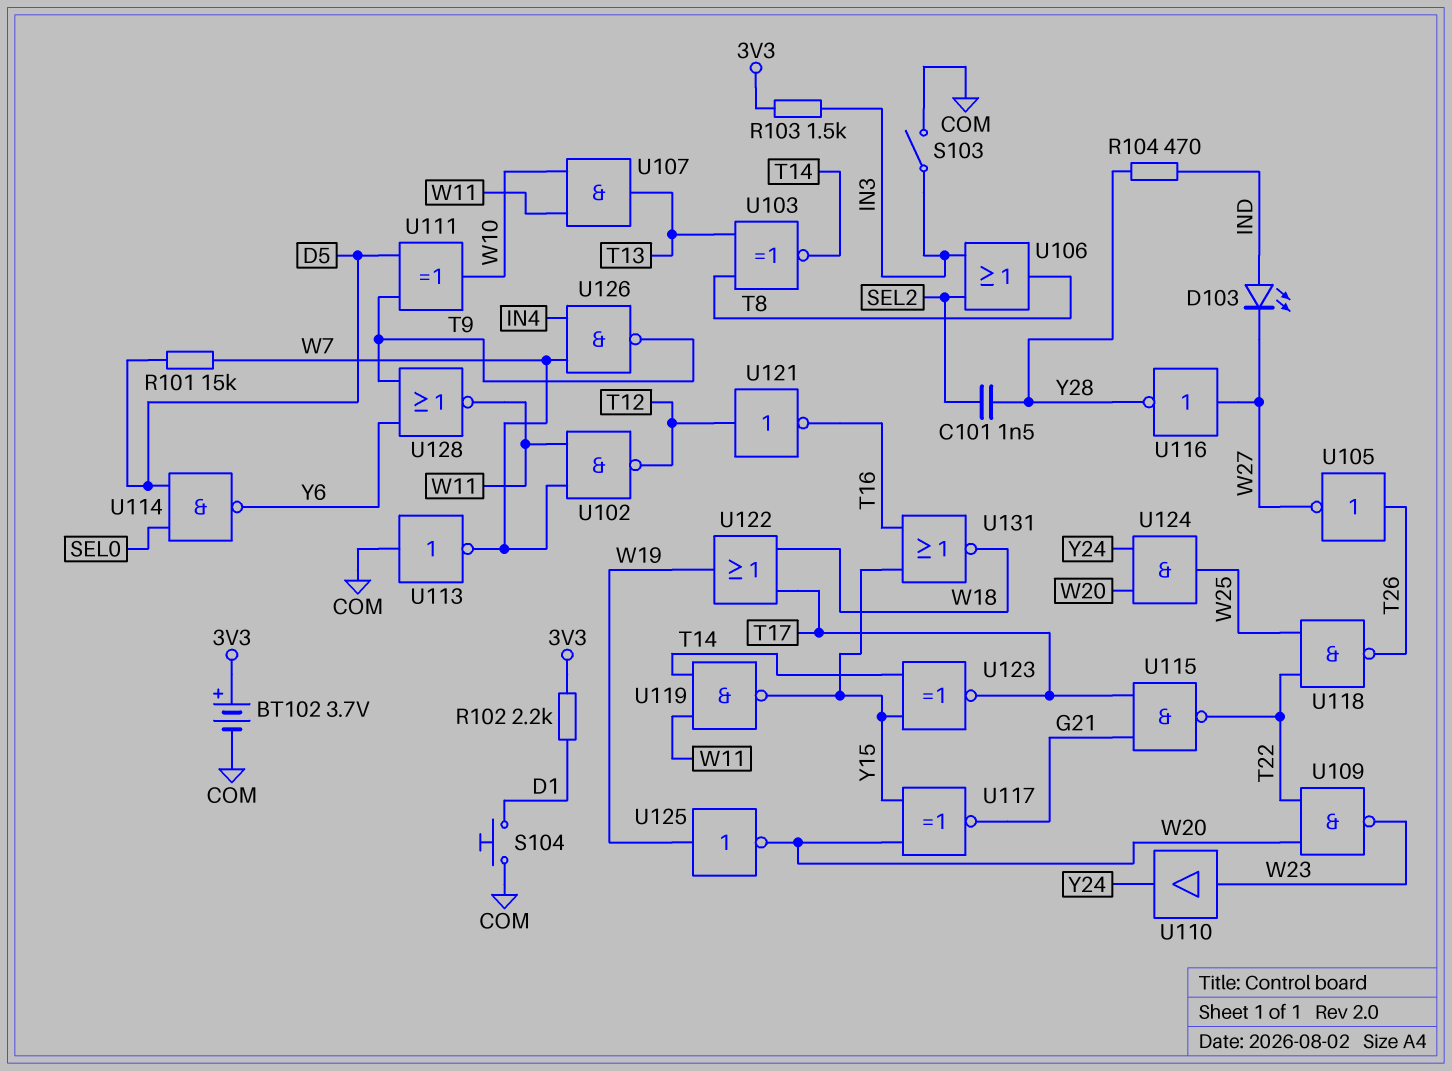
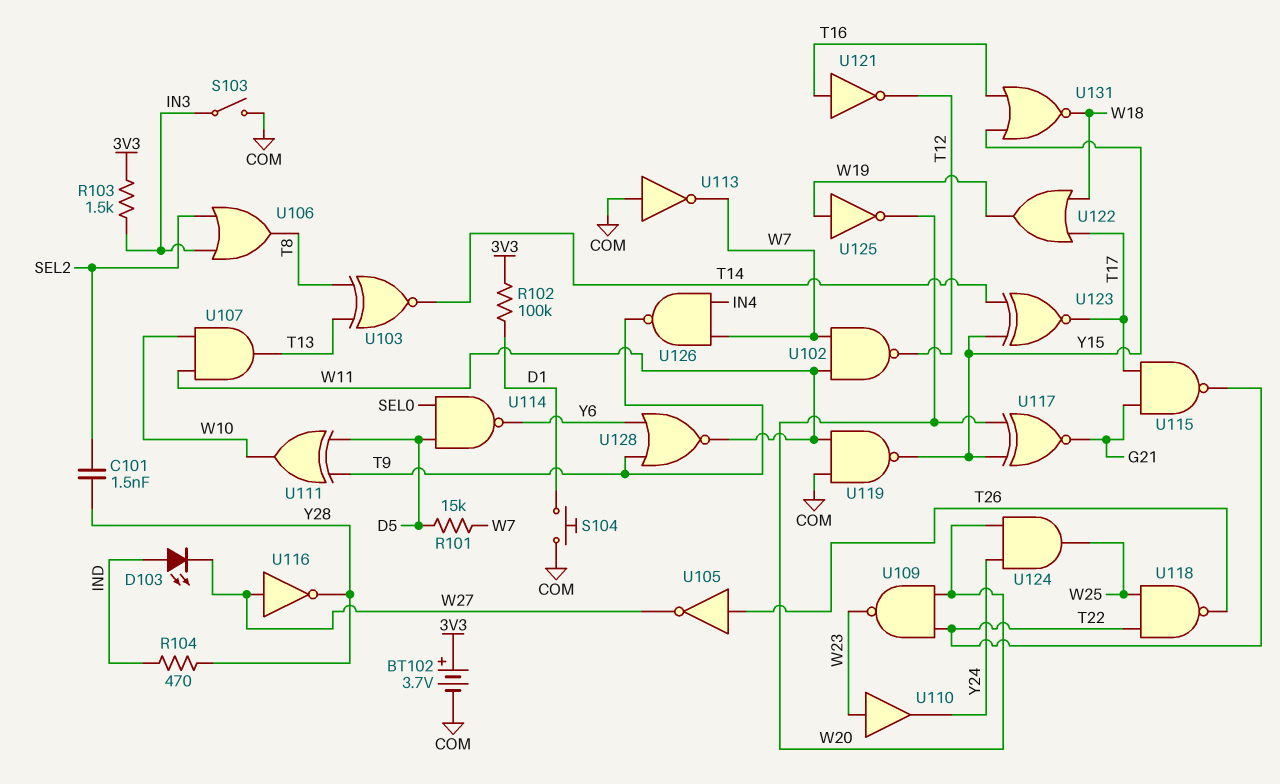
R102: 2.2k (3V3, D1) -> 100k (3V3, D1)
U119: NAND (in T14, in W11, out Y15) -> NAND (in COM, in W11, out Y15)
U121: NOT (in T12, out T16) -> NOT (in T16, out T12)

